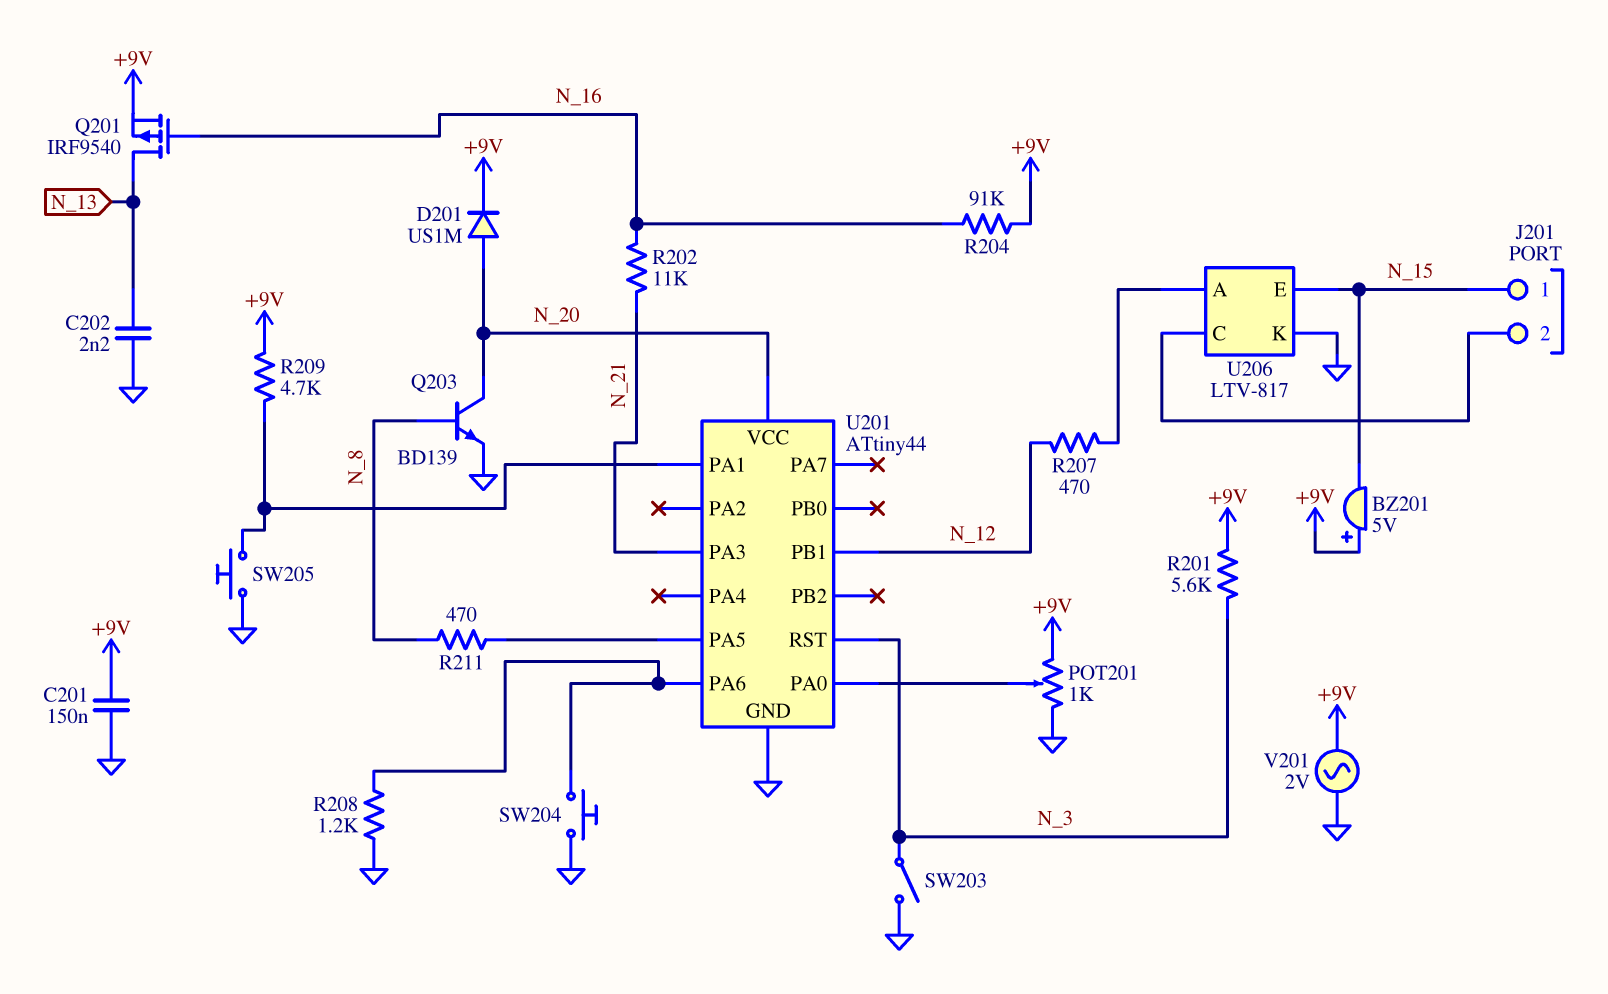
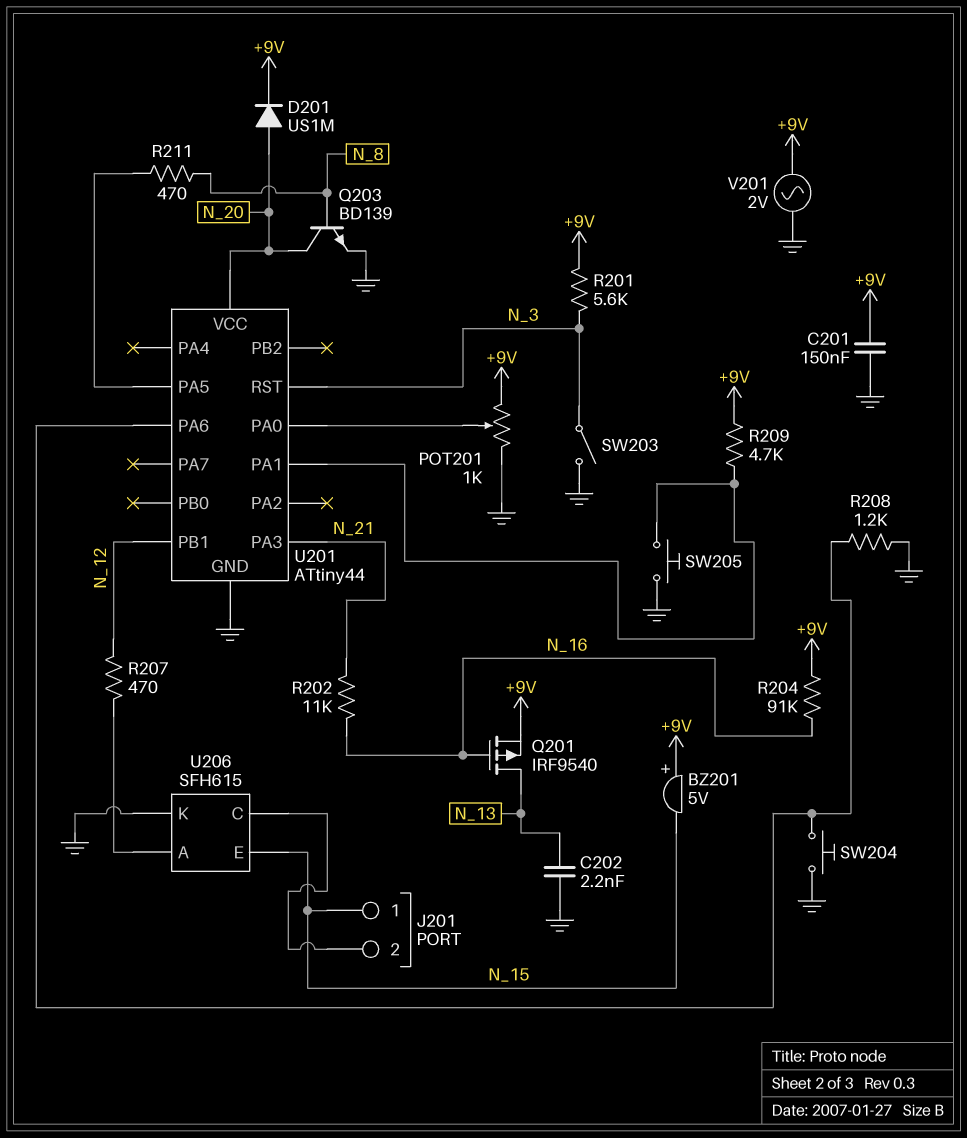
U206: LTV-817 -> SFH615

